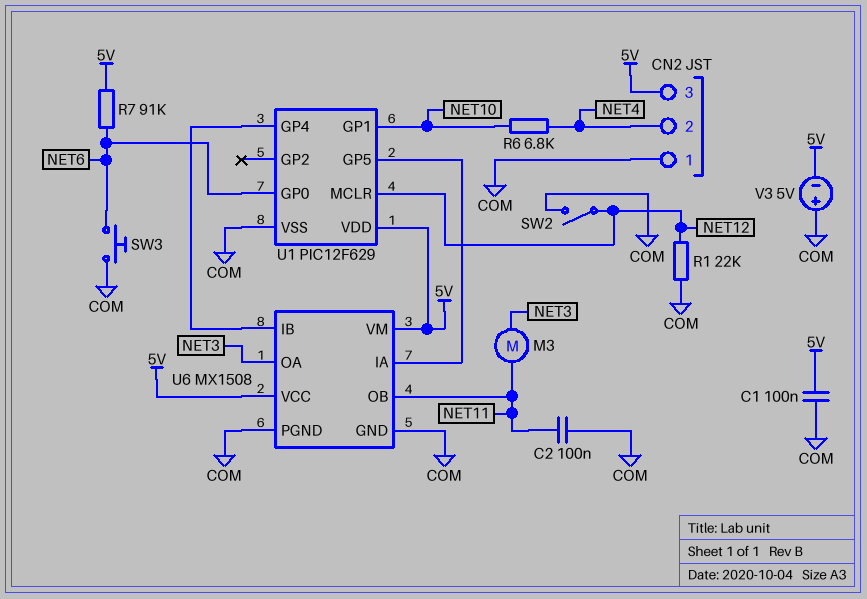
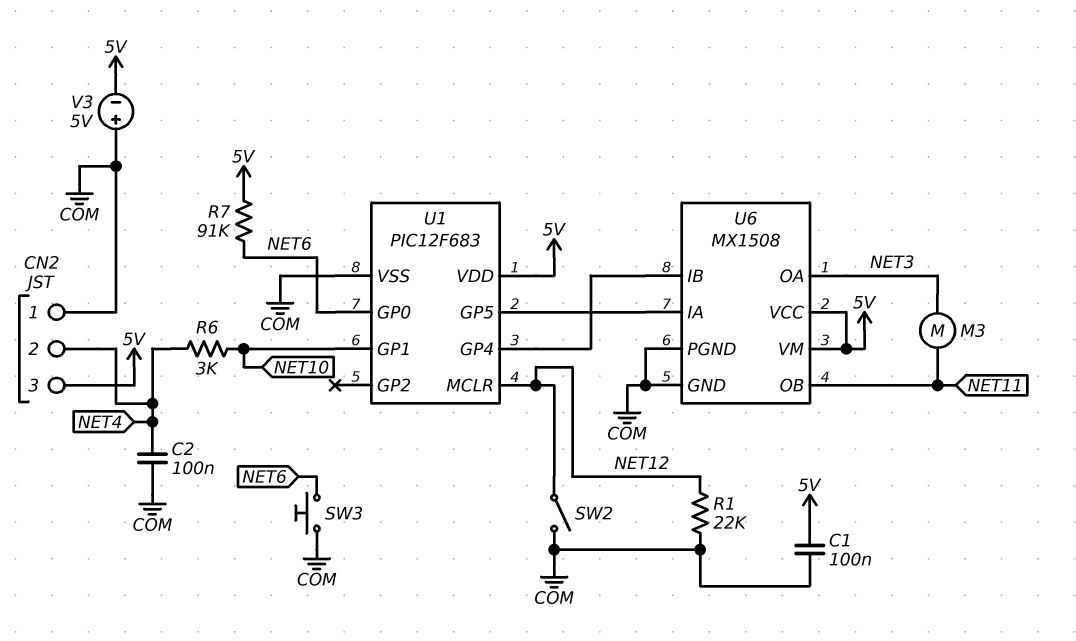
C2: 100nF (COM, NET11) -> 100nF (COM, NET4)
R6: 6.8k (NET4, NET10) -> 3k (NET4, NET10)
U1: PIC12F629 -> PIC12F683

